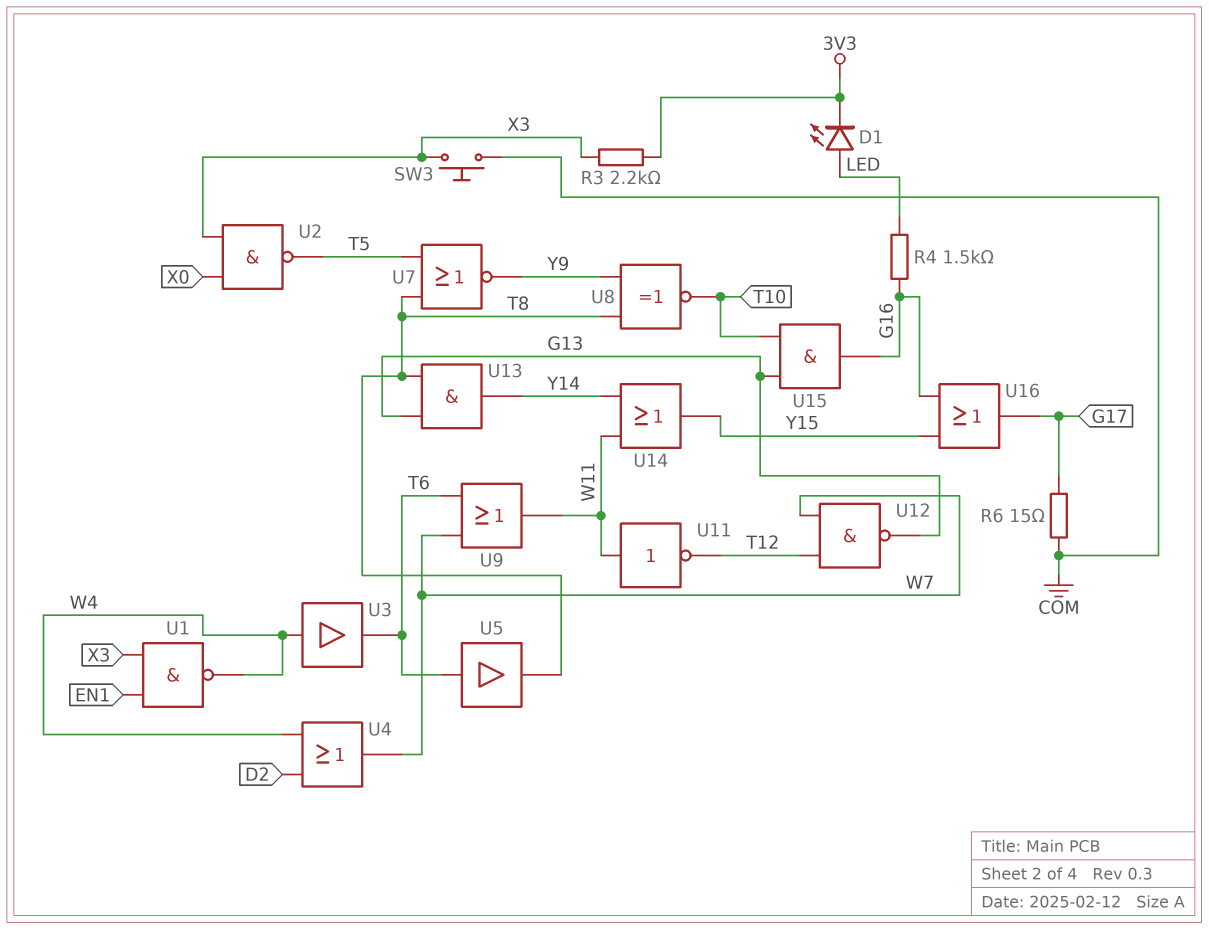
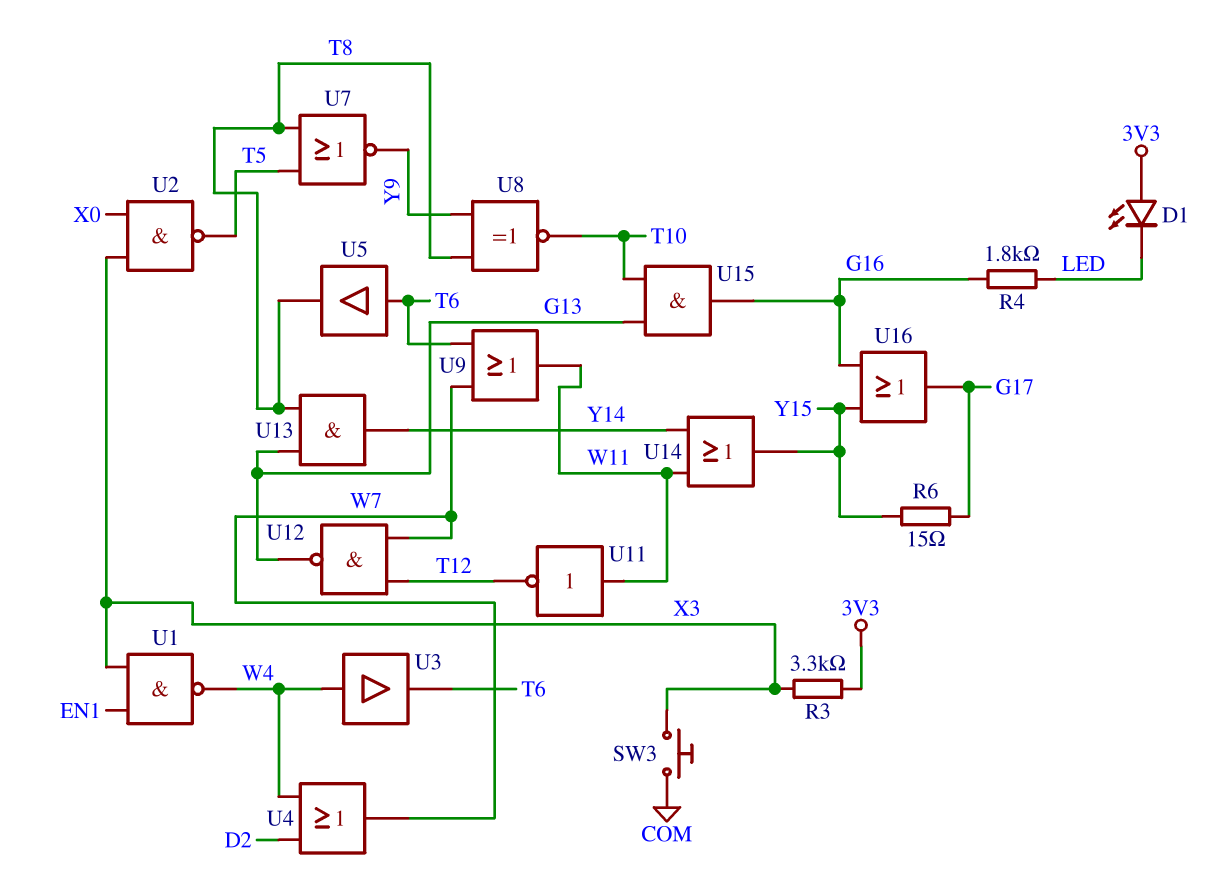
D1: LED (A LED, K 3V3) -> LED (A 3V3, K LED)
R3: 2.2k (3V3, X3) -> 3.3k (3V3, X3)
R4: 1.5k (G16, LED) -> 1.8k (G16, LED)
R6: 15 (COM, G17) -> 15 (G17, Y15)

